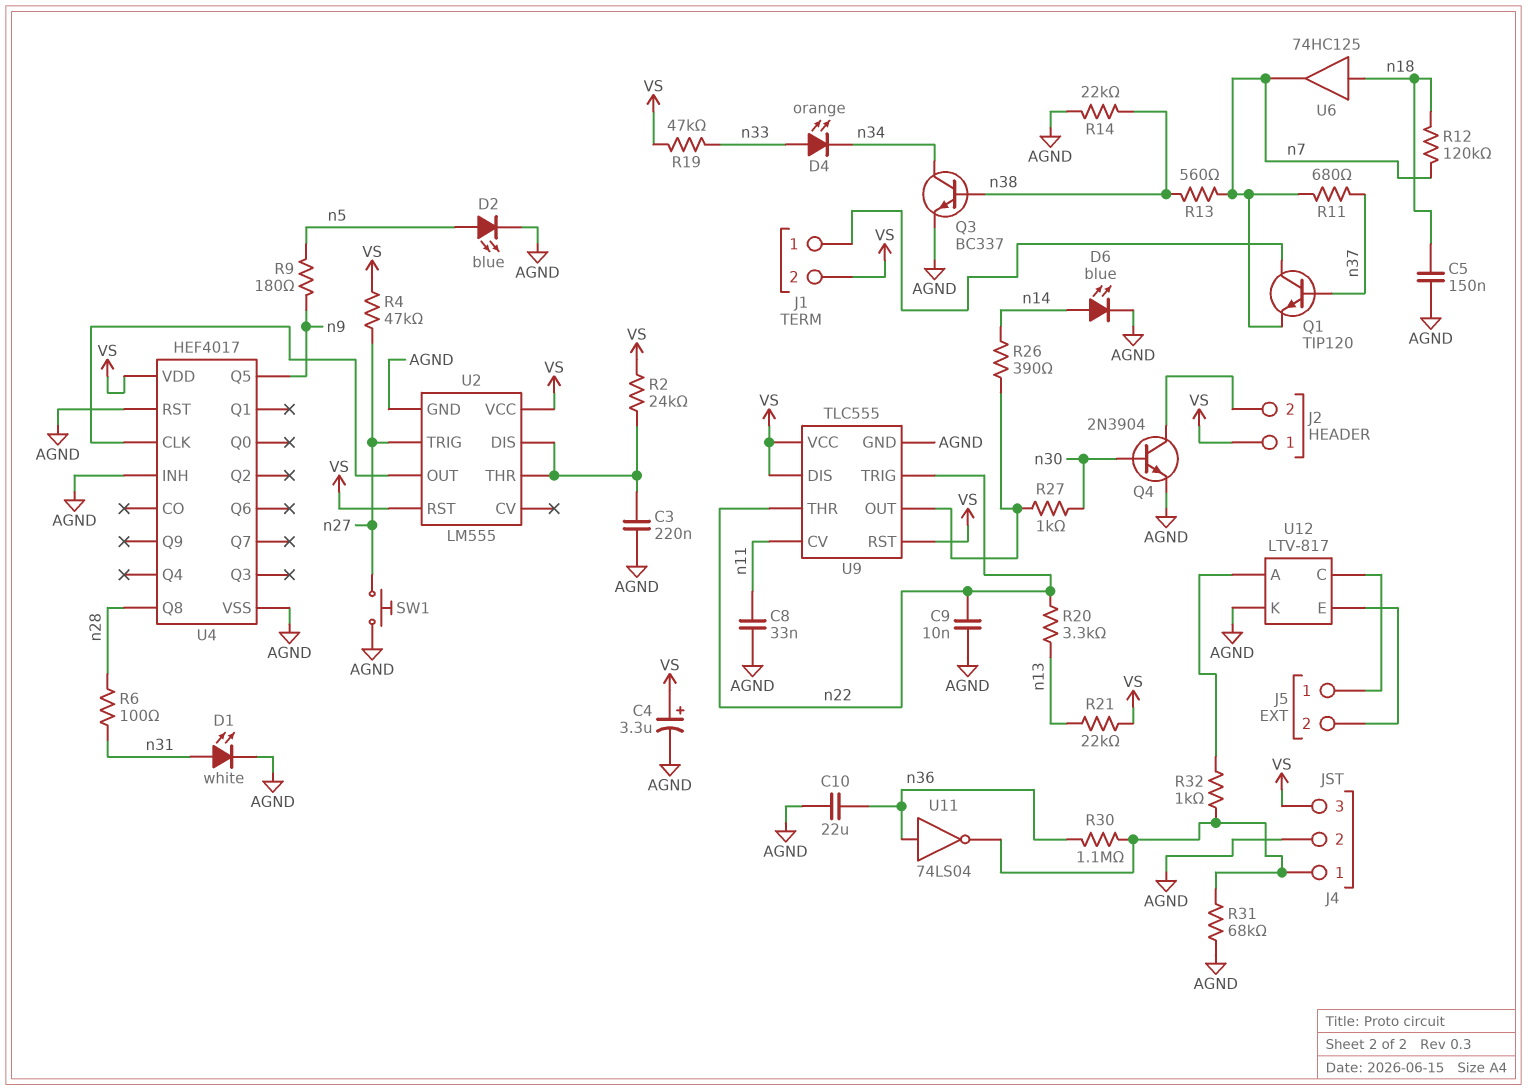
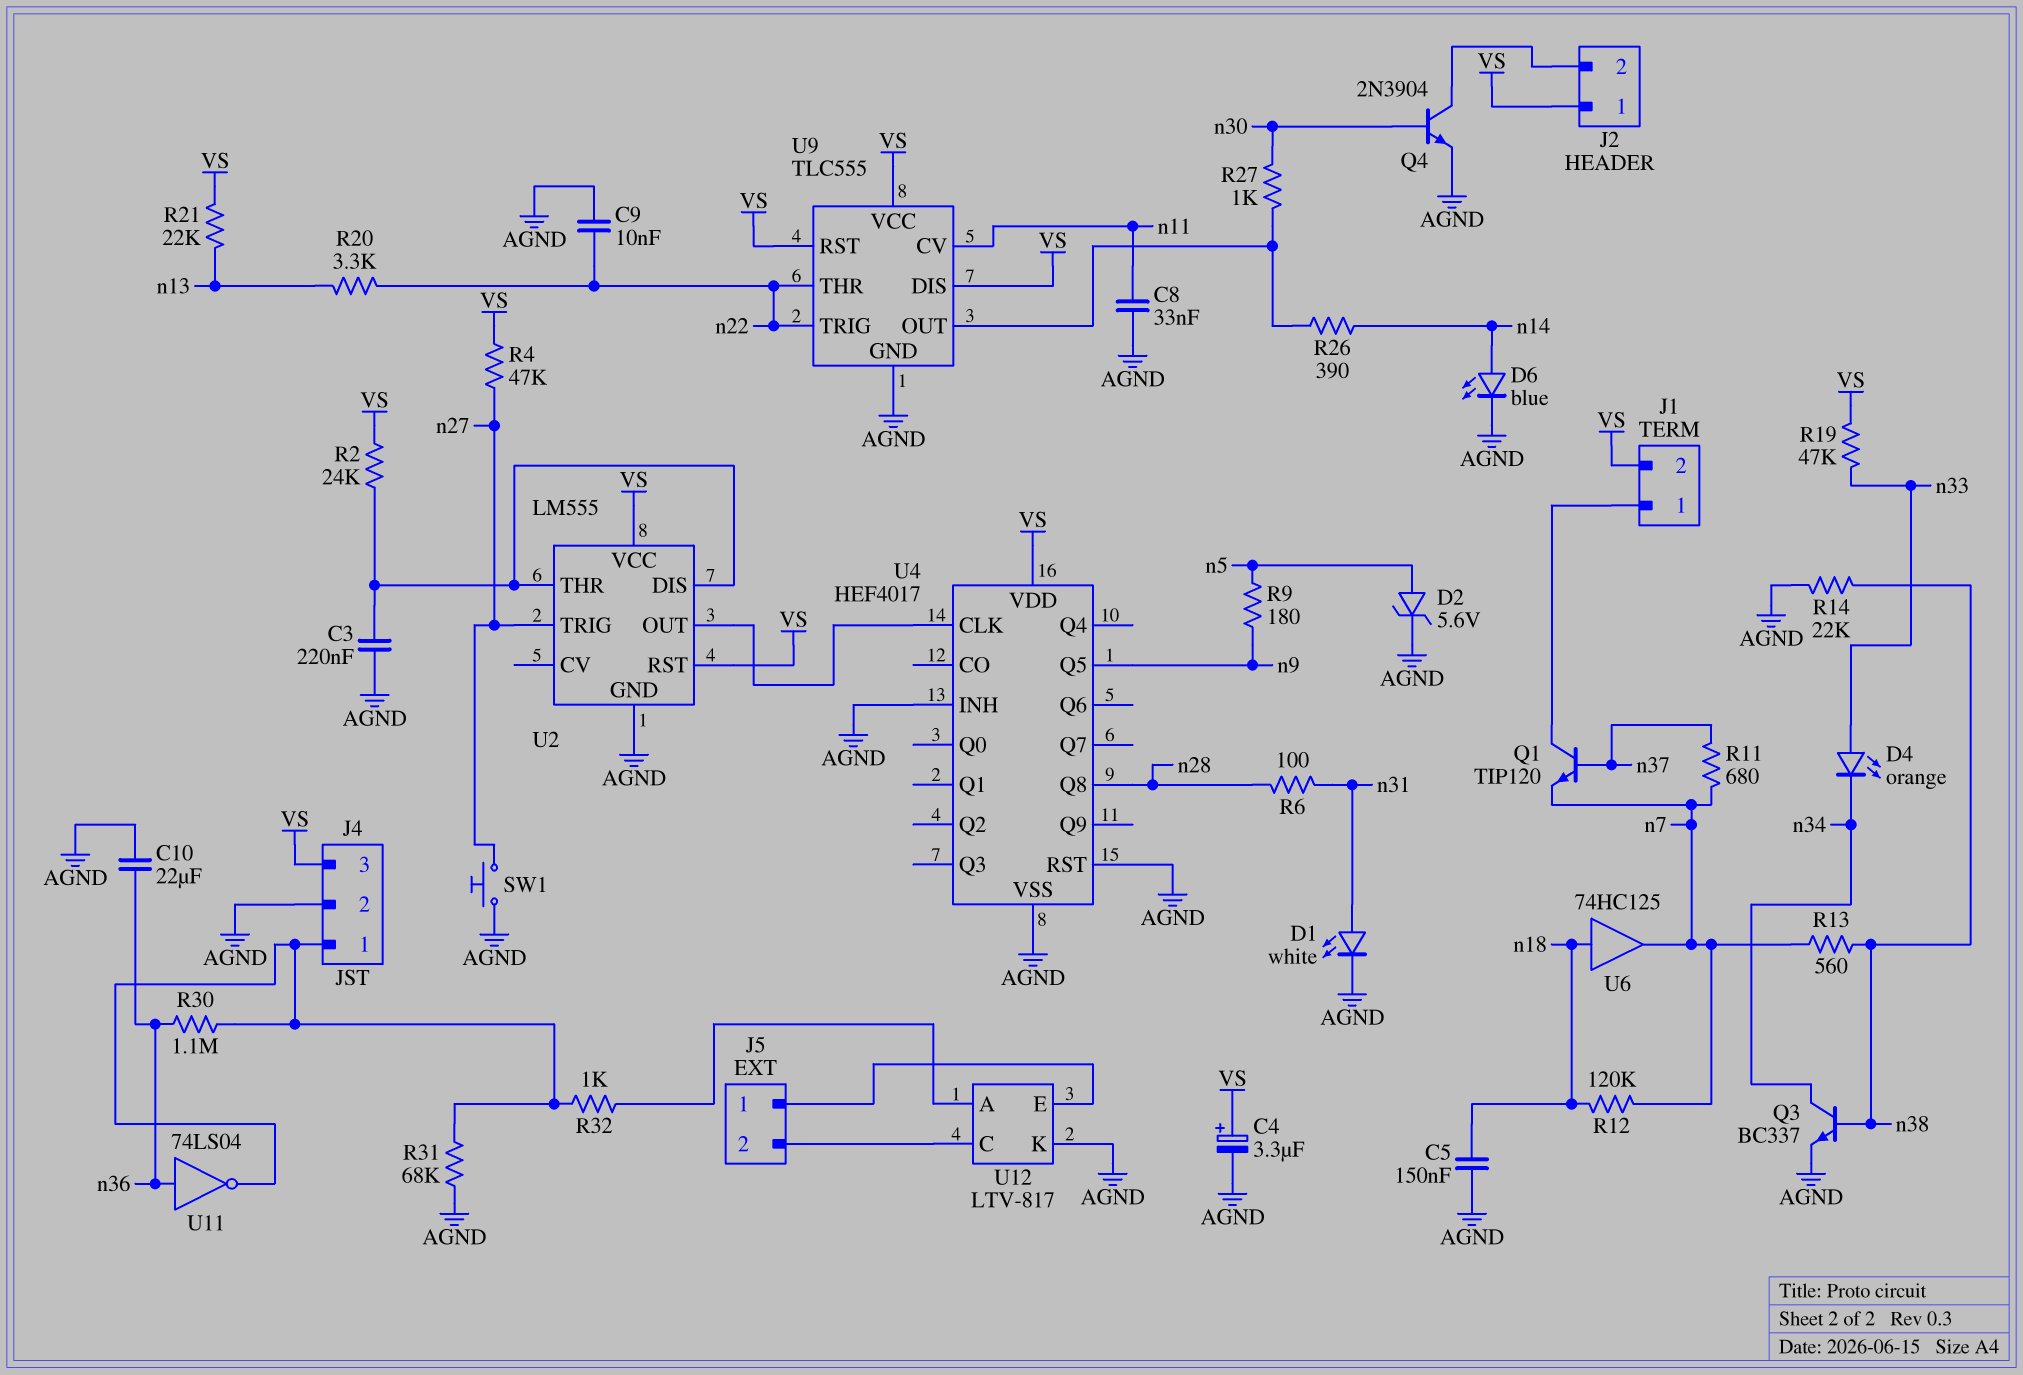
D2: LED blue (A n5, K AGND) -> zener 5.6V (A n5, K AGND)
U12 pin C: J5/1 -> J5/2
U12 pin E: J5/2 -> J5/1

